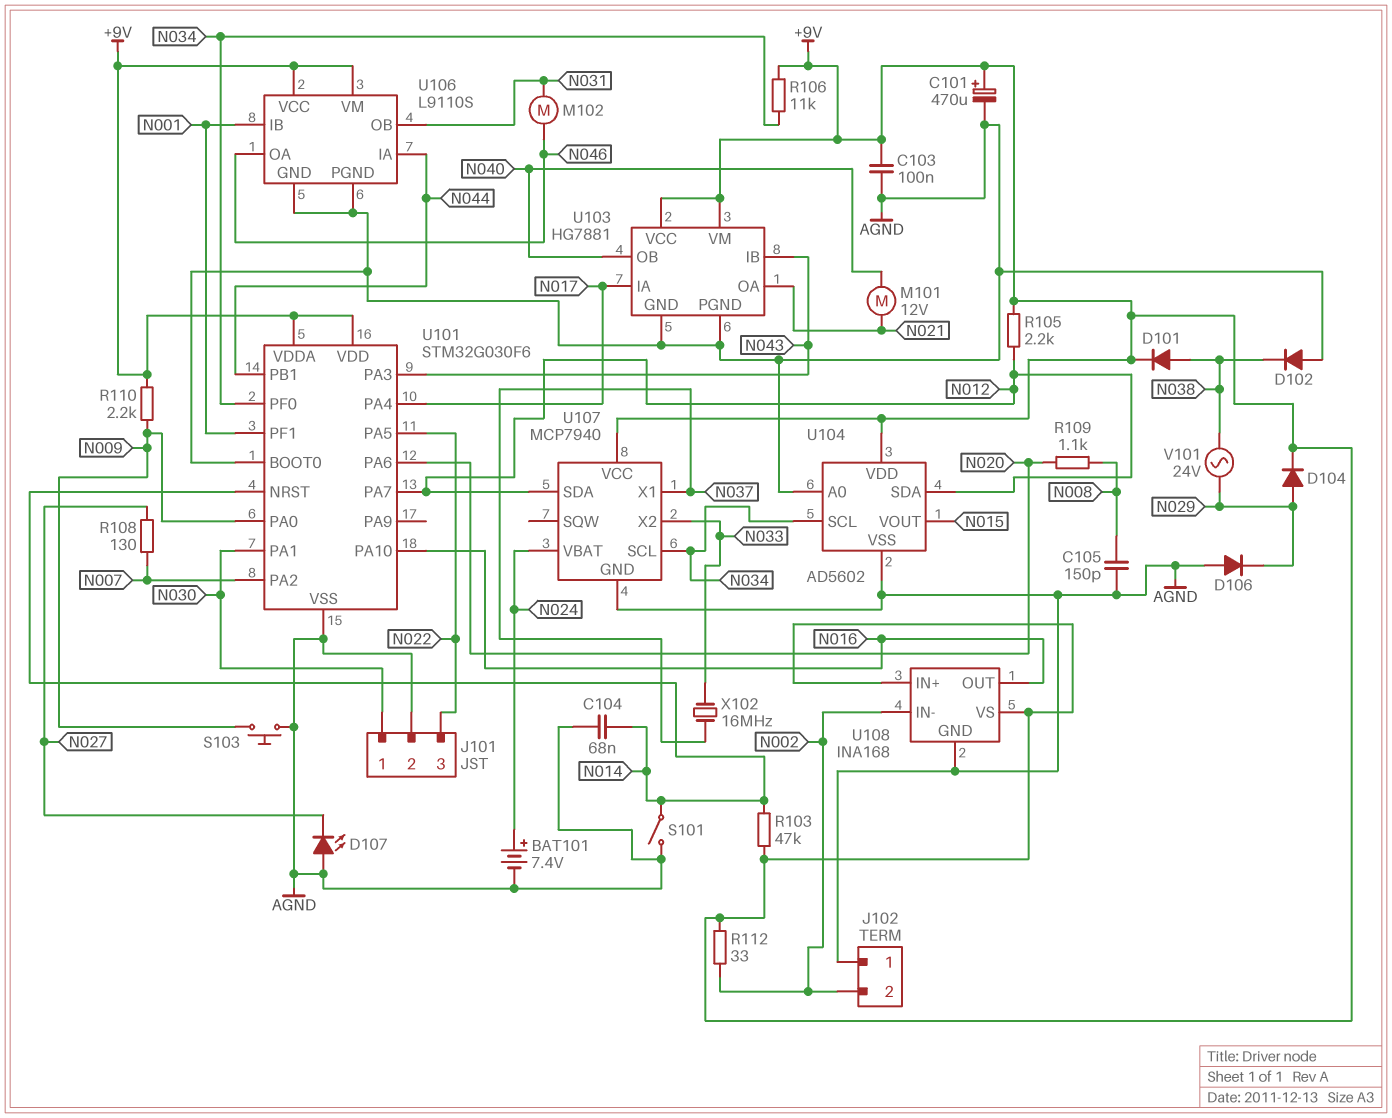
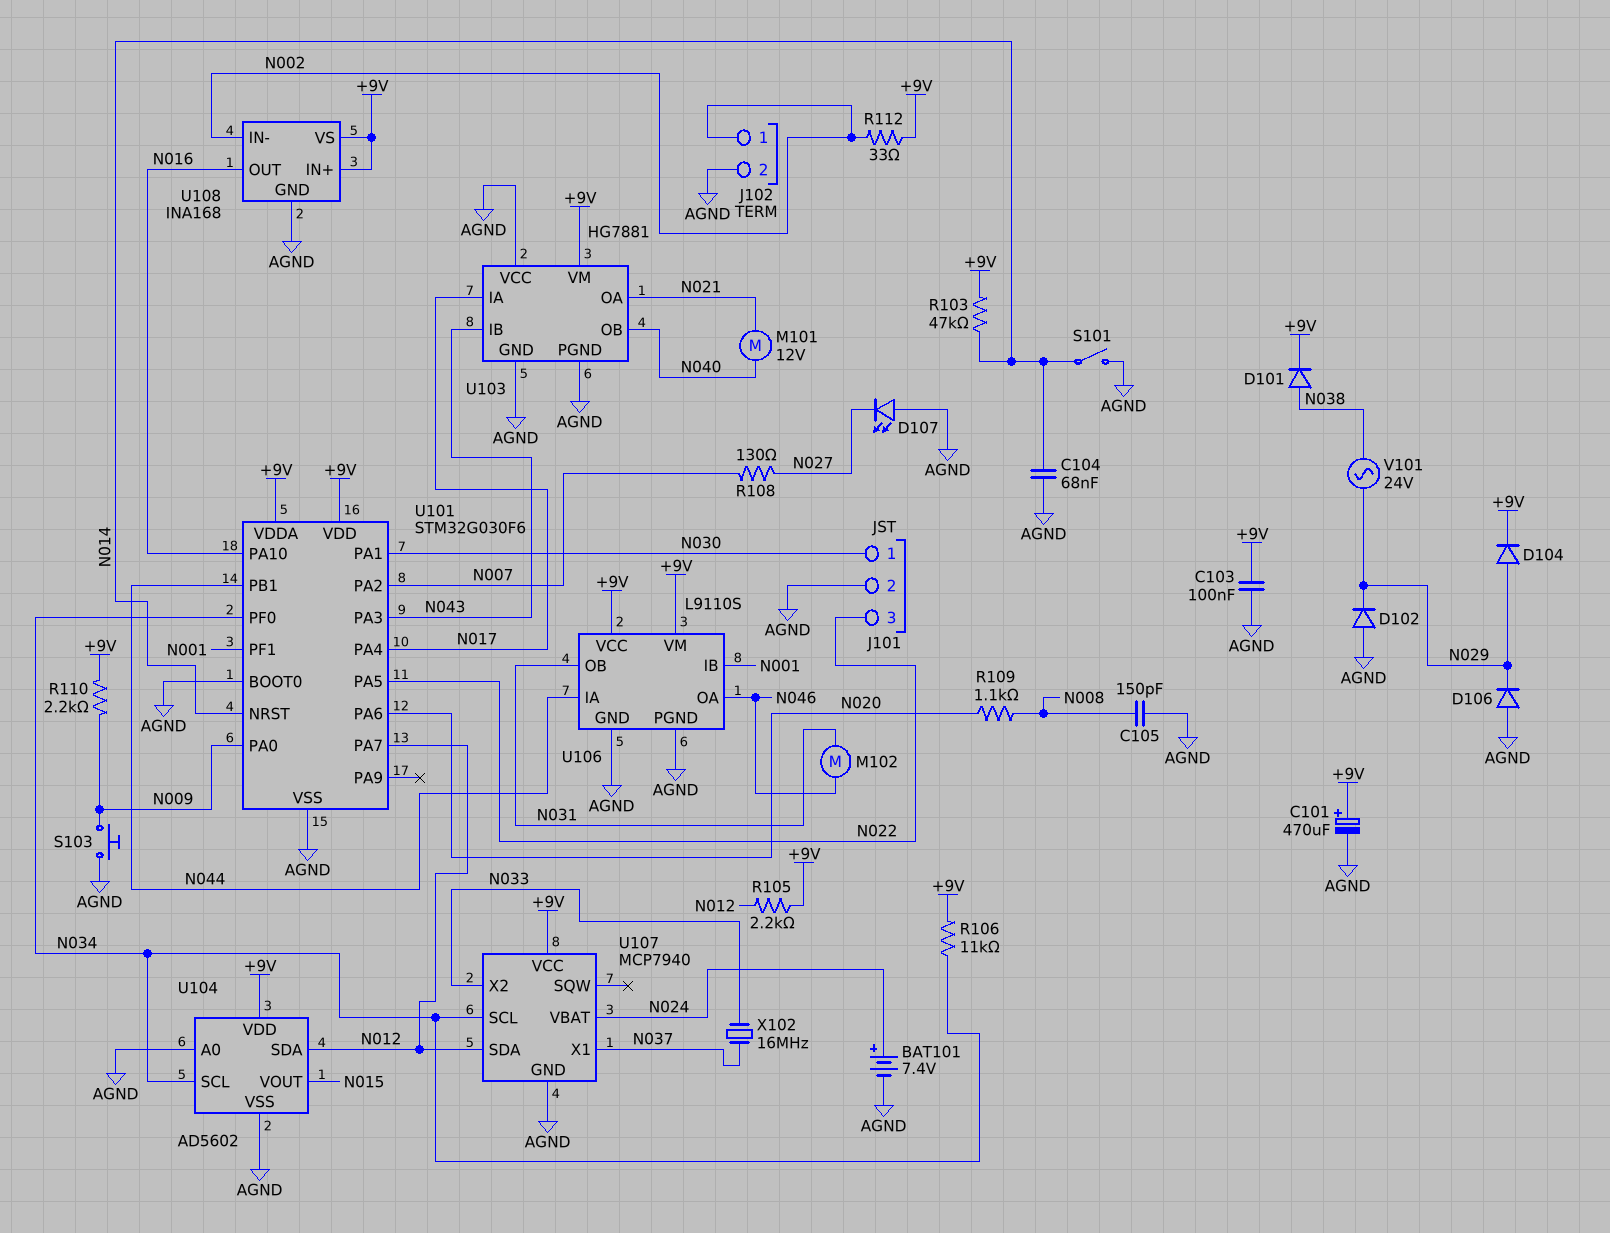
D102: diode (A AGND, K N038) -> diode (A AGND, K N029)
J102 pin 1: AGND -> N002
J102 pin 2: N002 -> AGND
U103 pin VCC: +9V -> AGND

